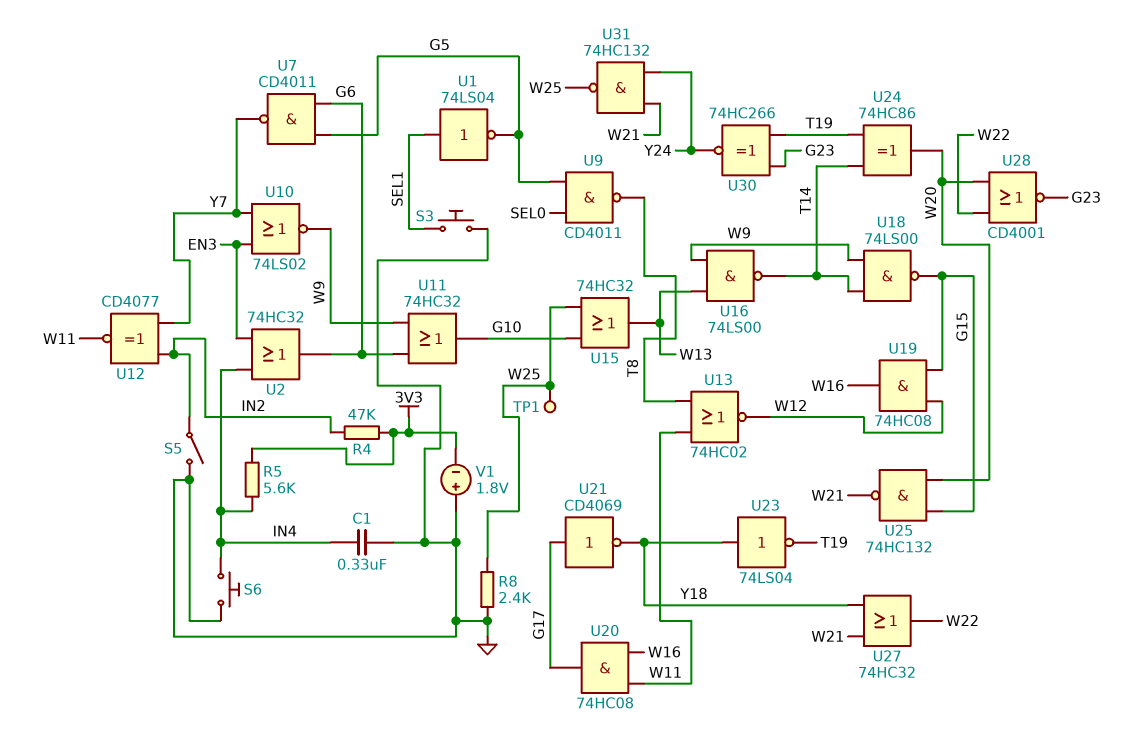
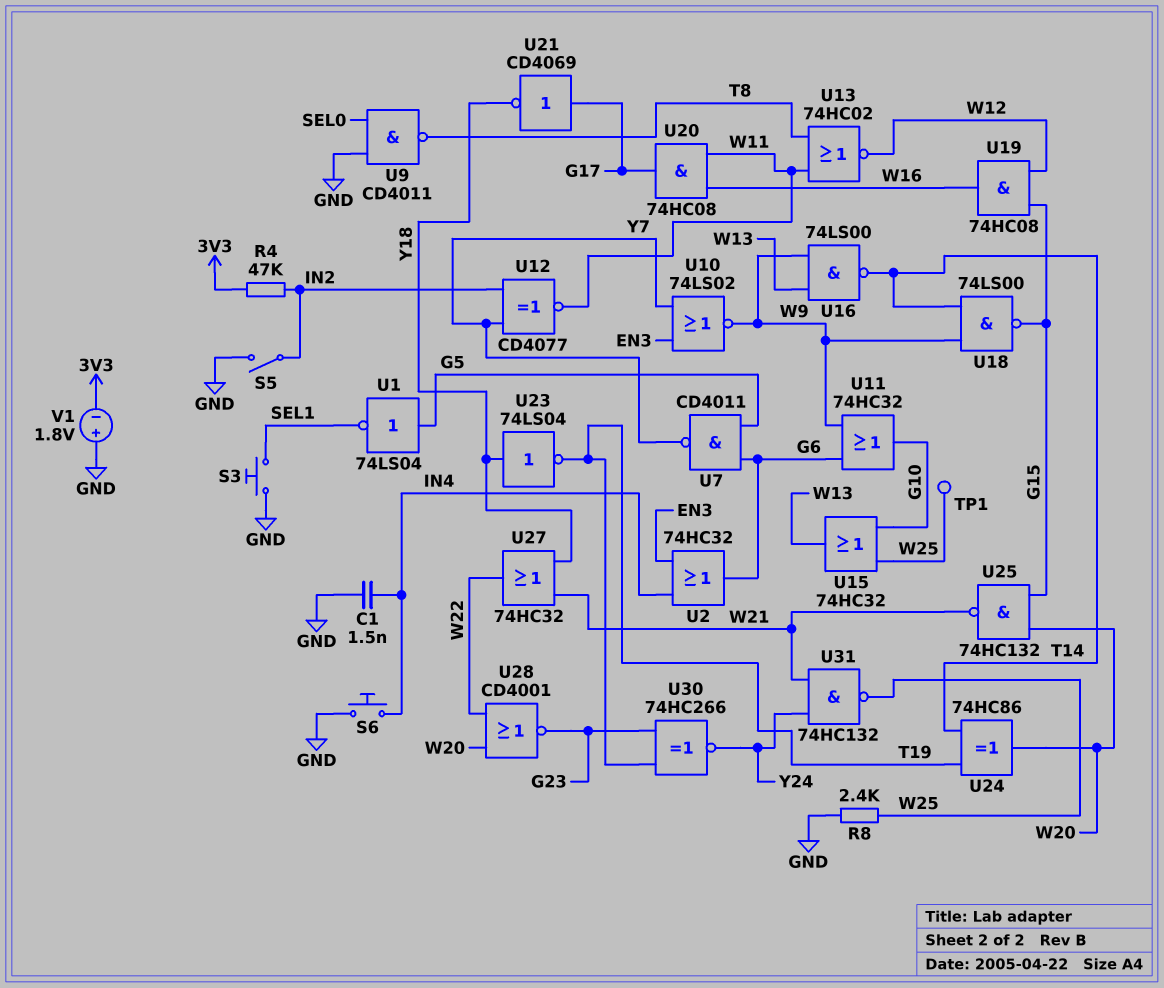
C1: 330nF (GND, IN4) -> 1.5nF (GND, IN4)
R5: 5.6k (3V3, IN4) -> none
U1: NOT 74LS04 (in SEL1, out G5) -> NOT 74LS04 (in G5, out SEL1)
U9: NAND CD4011 (in G5, in SEL0, out T8) -> NAND CD4011 (in GND, in SEL0, out T8)

